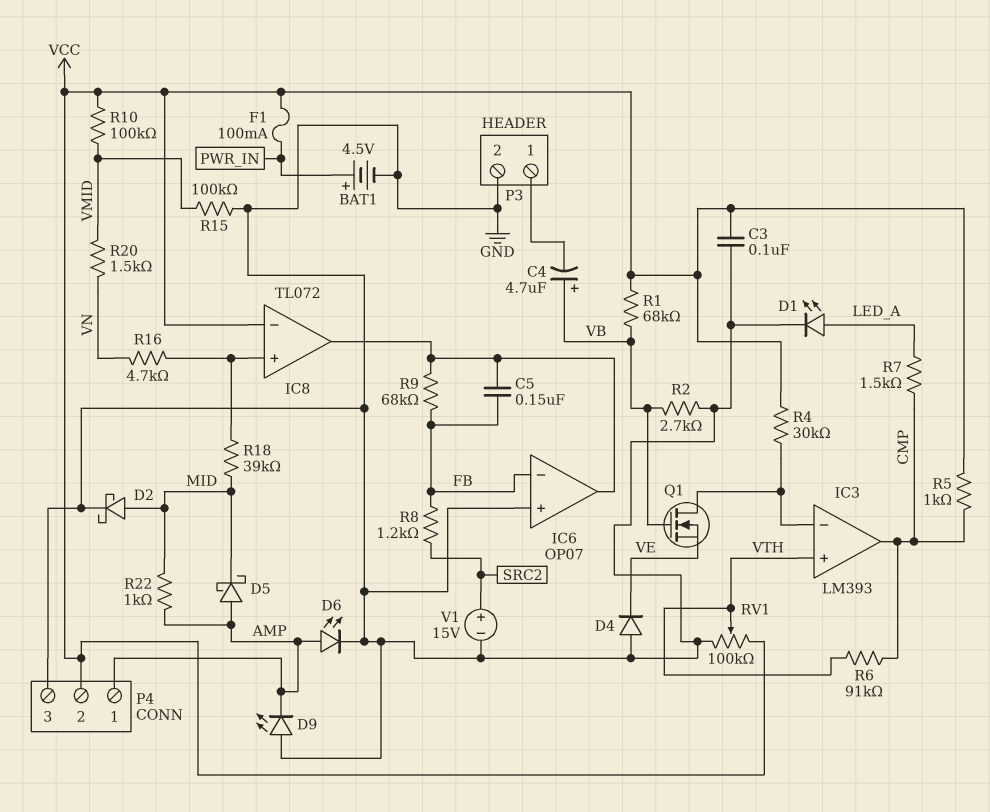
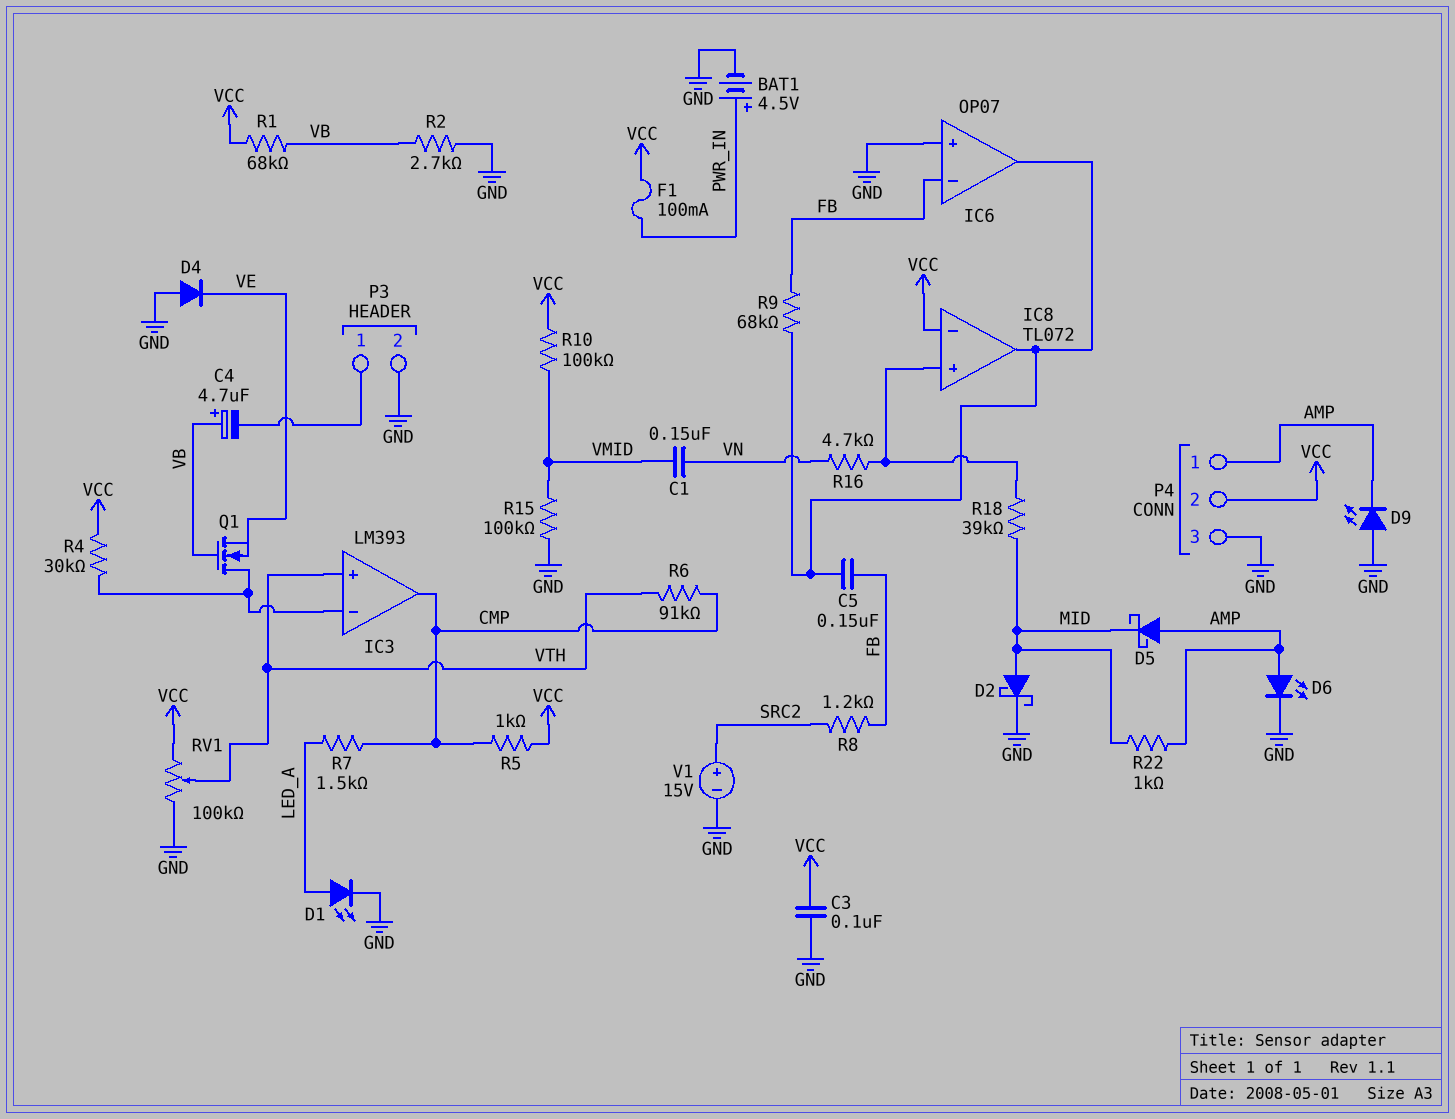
C1: none -> 150nF (VMID, VN)
R20: 1.5k (VMID, VN) -> none

